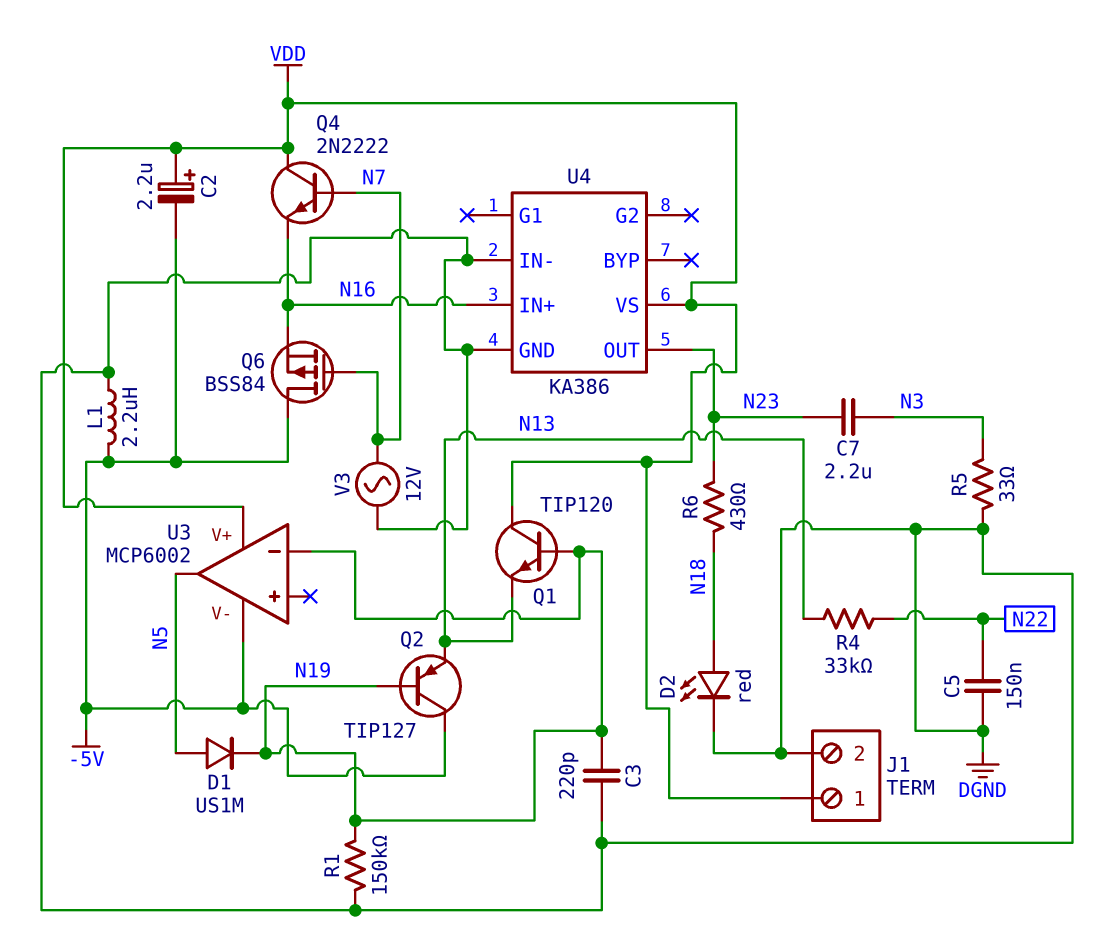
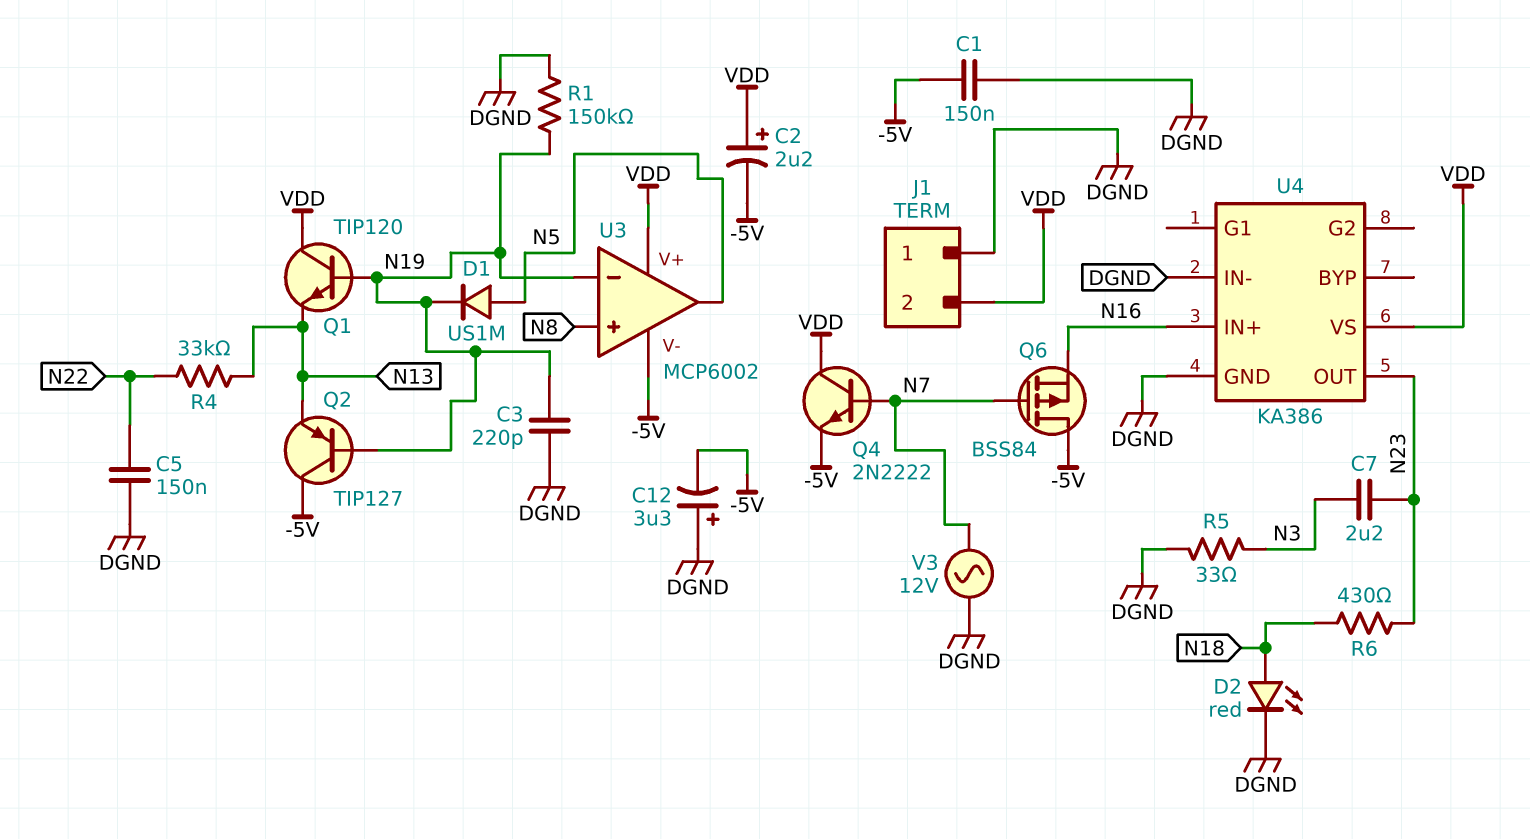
C1: none -> 150nF (-5V, DGND)
C12: none -> 3.3uF (plus DGND, minus -5V)
J1 pin 1: VDD -> DGND
J1 pin 2: DGND -> VDD
L1: 2.2uH (-5V, DGND) -> none
Q4: NPN 2N2222 (B N7, C VDD, E N16) -> NPN 2N2222 (B N7, C VDD, E -5V)
U3 pin in+: none -> N8

